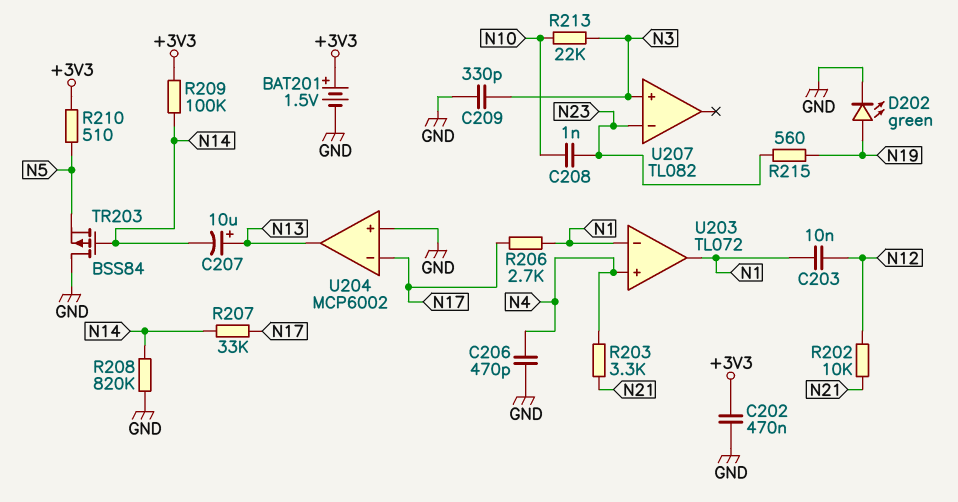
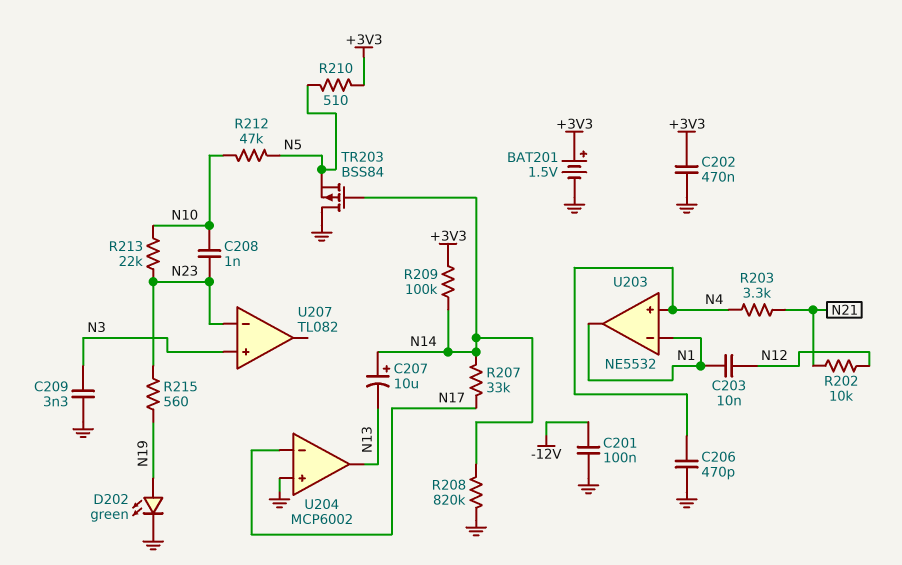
C201: none -> 100nF (-12V, GND)
C207: 10uF (plus N13, minus N14) -> 10uF (plus N14, minus N13)
C209: 330pF (GND, N3) -> 3.3nF (GND, N3)
R206: 2.7k (N1, N17) -> none
R212: none -> 47k (N5, N10)
R213: 22k (N3, N10) -> 22k (N10, N23)
U203: TL072 -> NE5532

